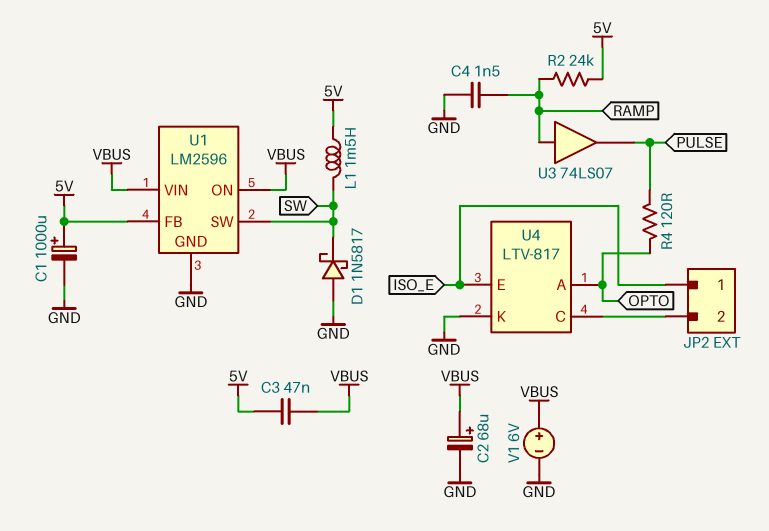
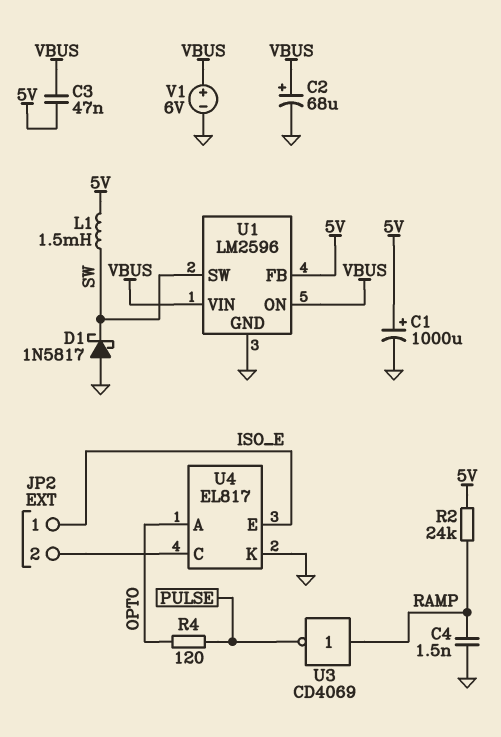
U3: buffer 74LS07 (in RAMP, out PULSE) -> NOT CD4069 (in RAMP, out PULSE)
U4: LTV-817 -> EL817

